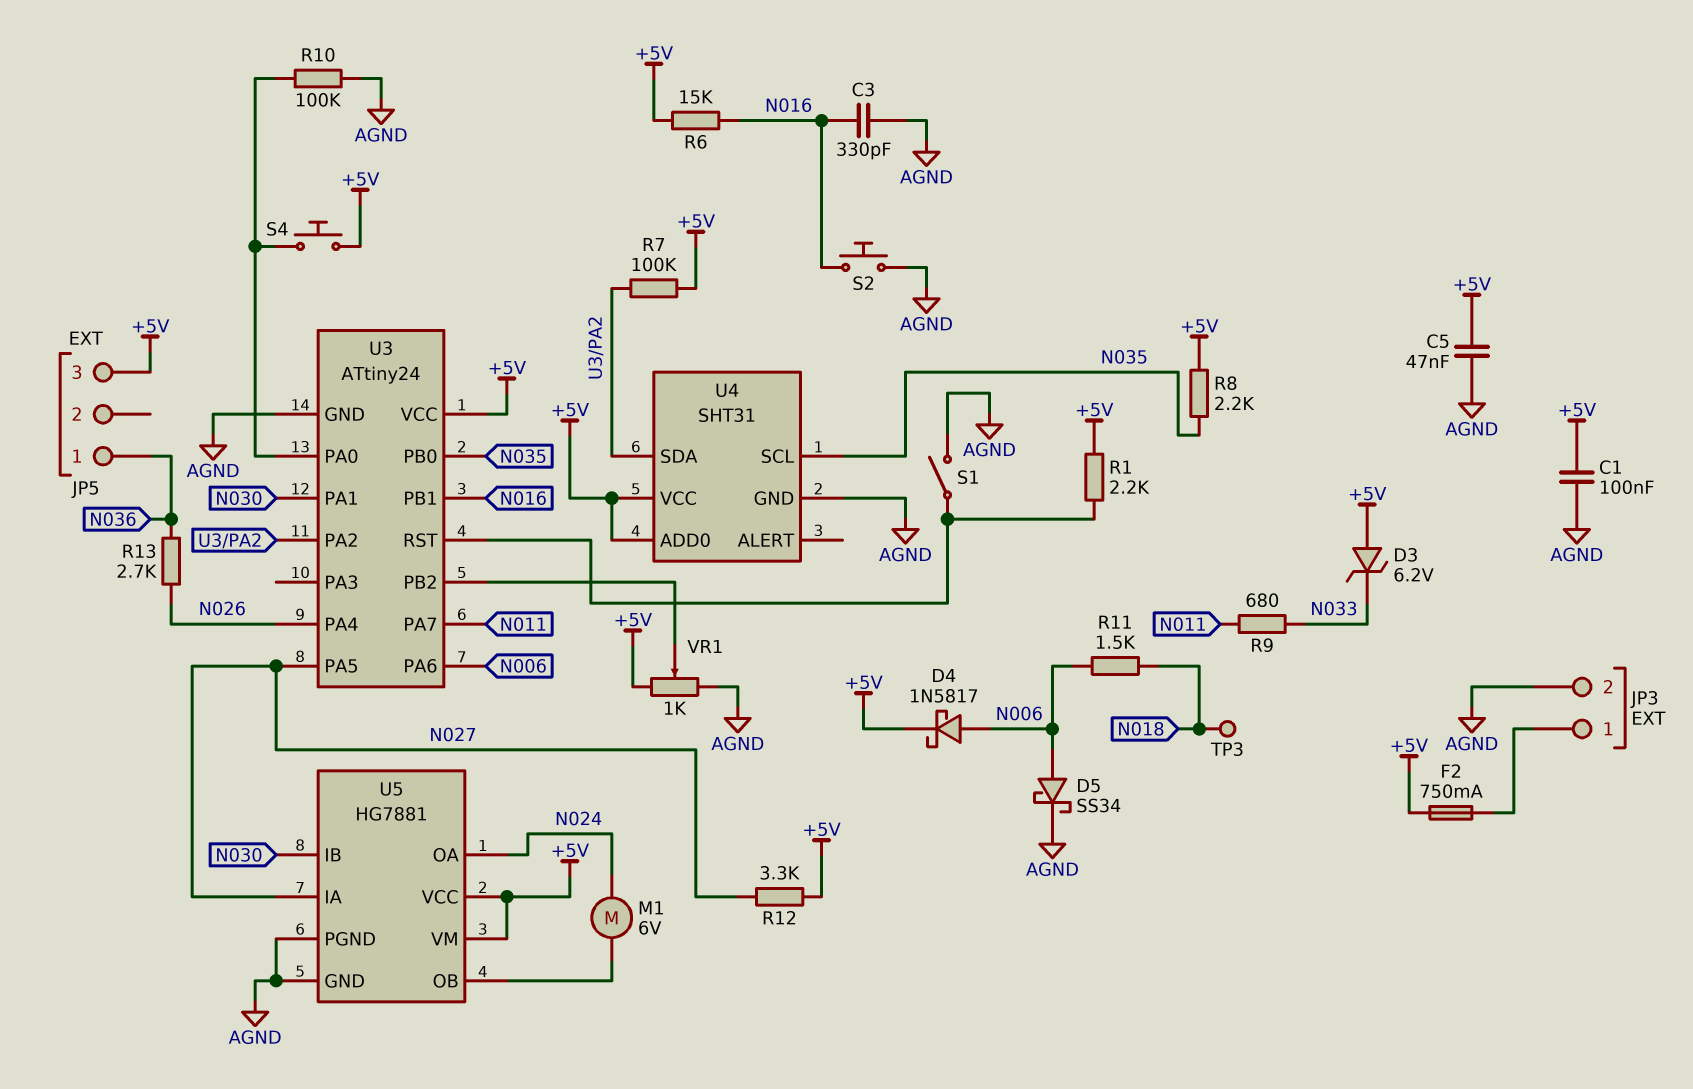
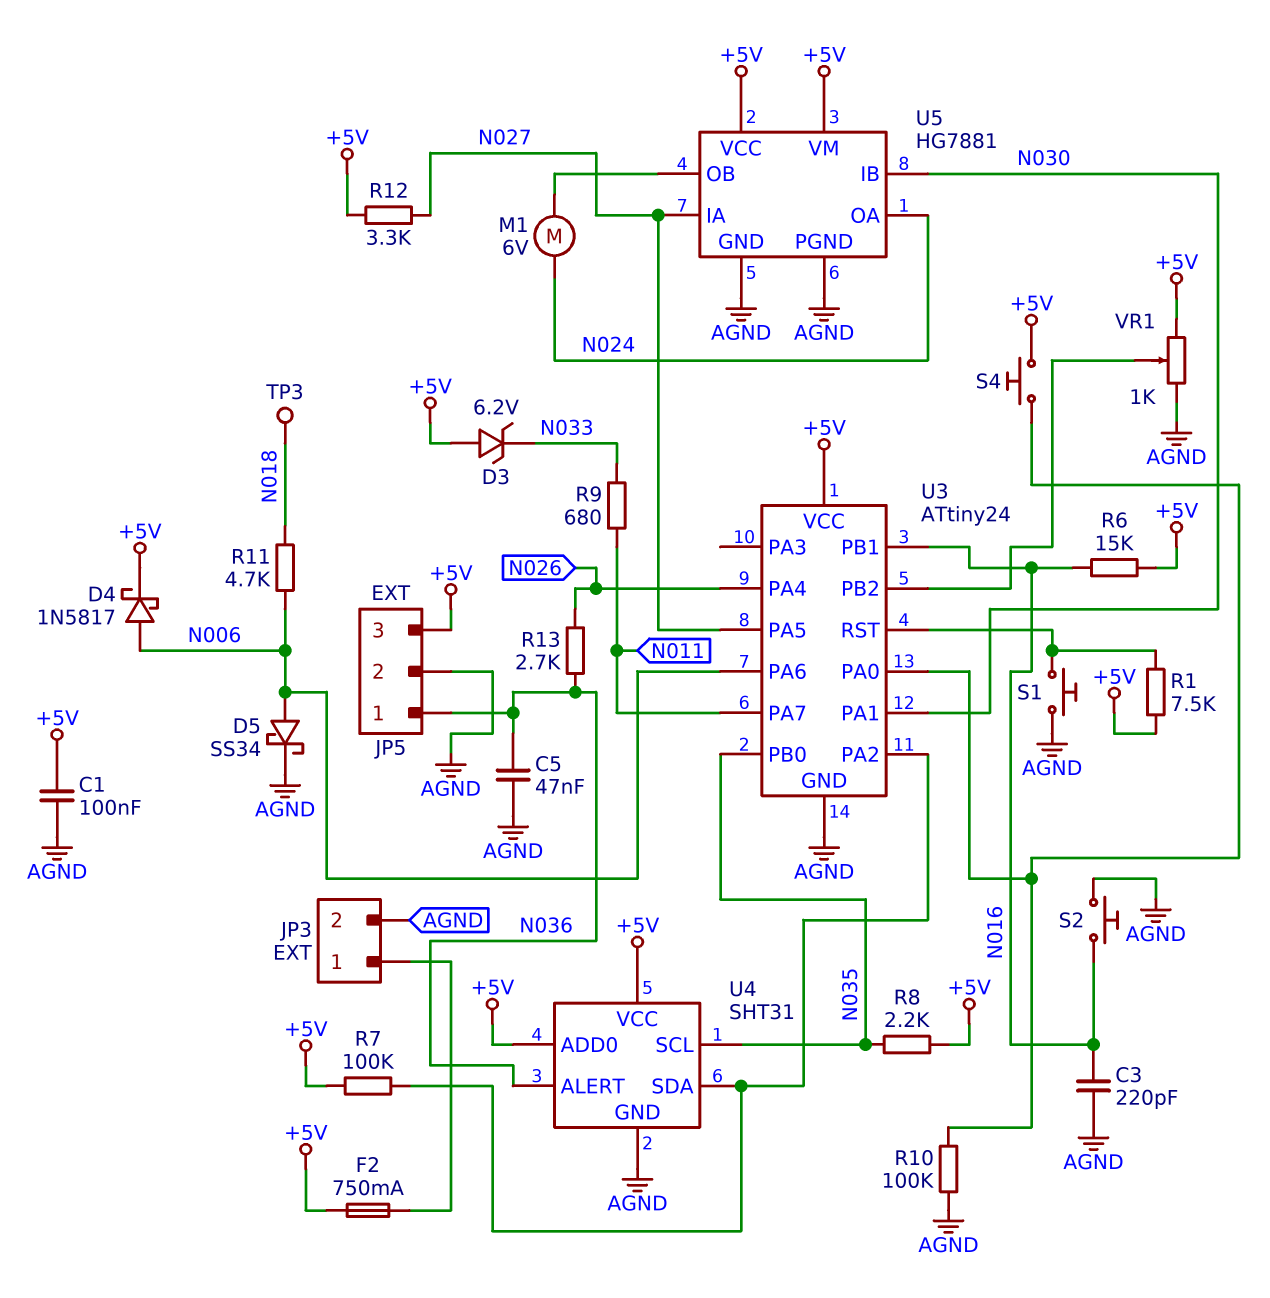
C3: 330pF (AGND, N016) -> 220pF (AGND, N016)
C5: 47nF (+5V, AGND) -> 47nF (AGND, N036)
JP5 pin 2: none -> AGND
R1: 2.2k (+5V, U3/RST) -> 7.5k (+5V, U3/RST)
R11: 1.5k (N006, N018) -> 4.7k (N006, N018)
S1: switch (AGND, U3/RST) -> button (AGND, U3/RST)
U4 pin ALERT: none -> N036

